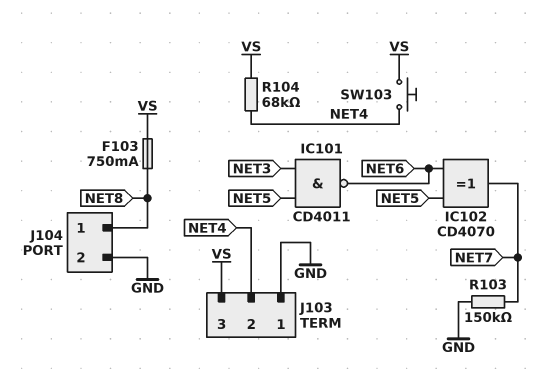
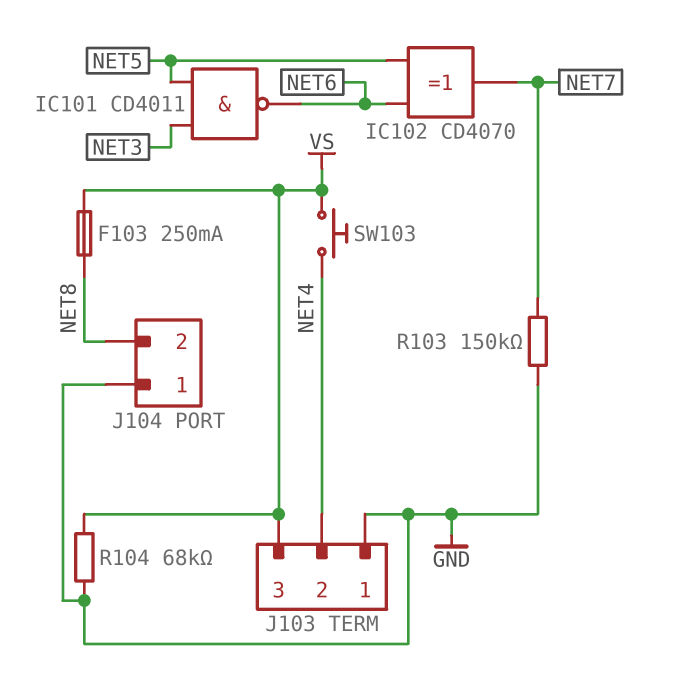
F103: 750mA (NET8, VS) -> 250mA (NET8, VS)
J104 pin 1: NET8 -> GND
J104 pin 2: GND -> NET8
R104: 68k (NET4, VS) -> 68k (GND, VS)

